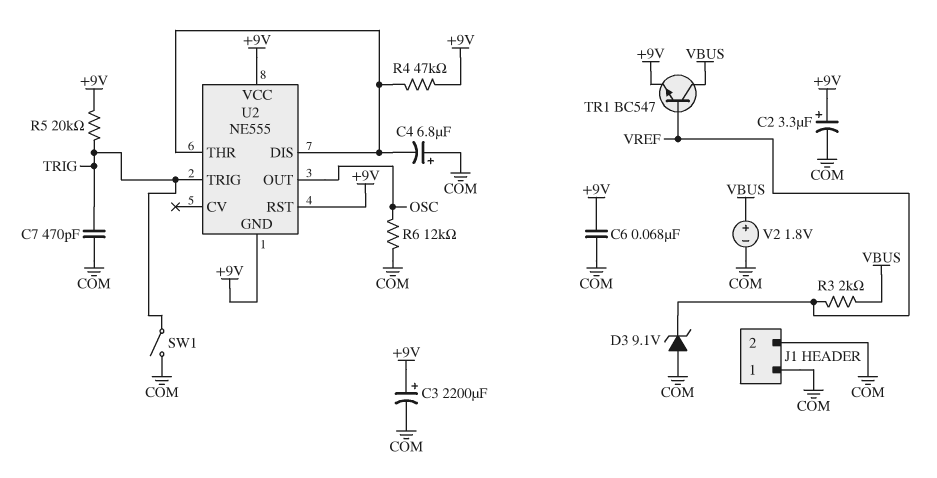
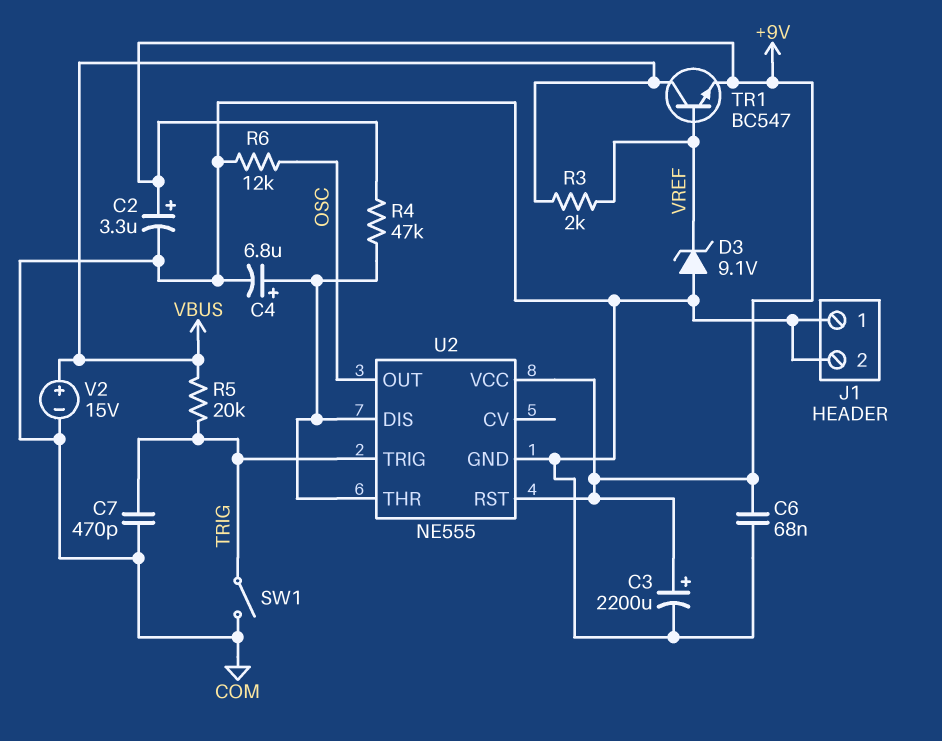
C4: 6.8uF (plus COM, minus U2/DIS) -> 6.8uF (plus U2/DIS, minus COM)
R5: 20k (+9V, TRIG) -> 20k (TRIG, VBUS)
U2 pin GND: +9V -> COM
V2: 1.8V (plus VBUS, minus COM) -> 15V (plus VBUS, minus COM)

